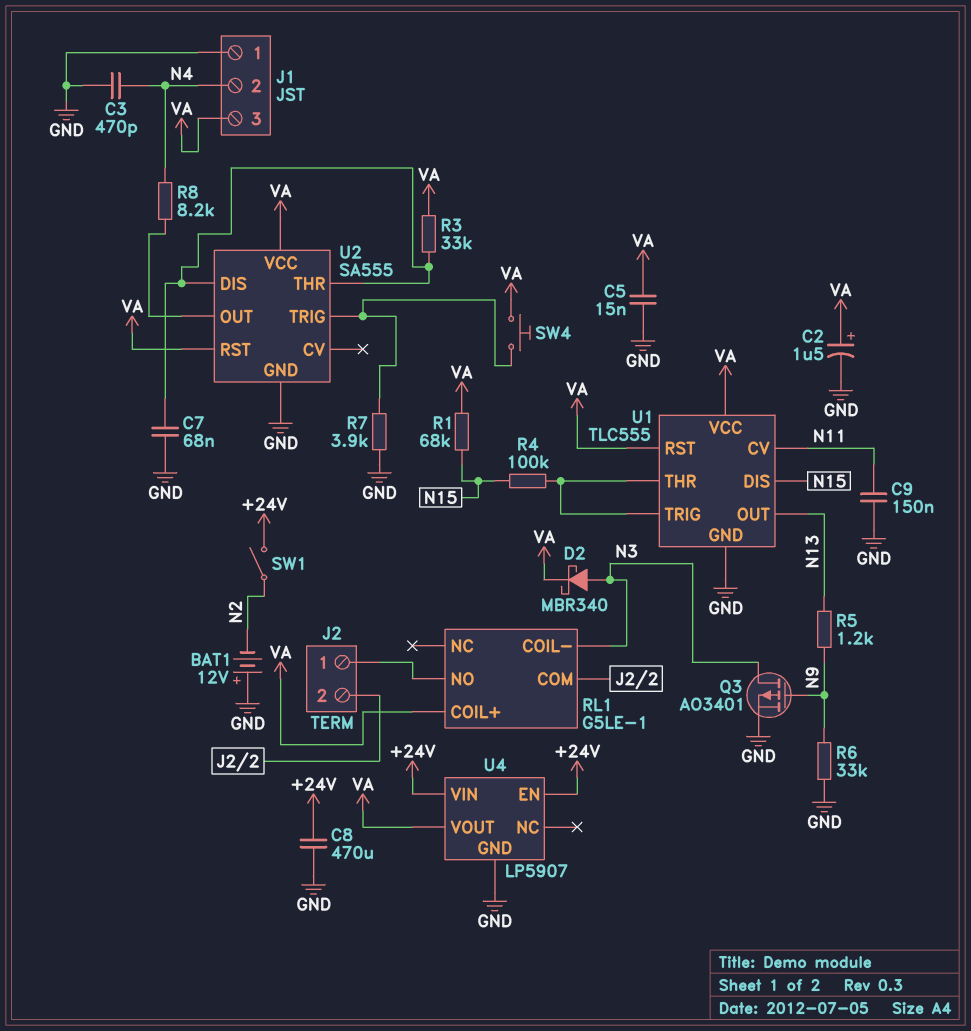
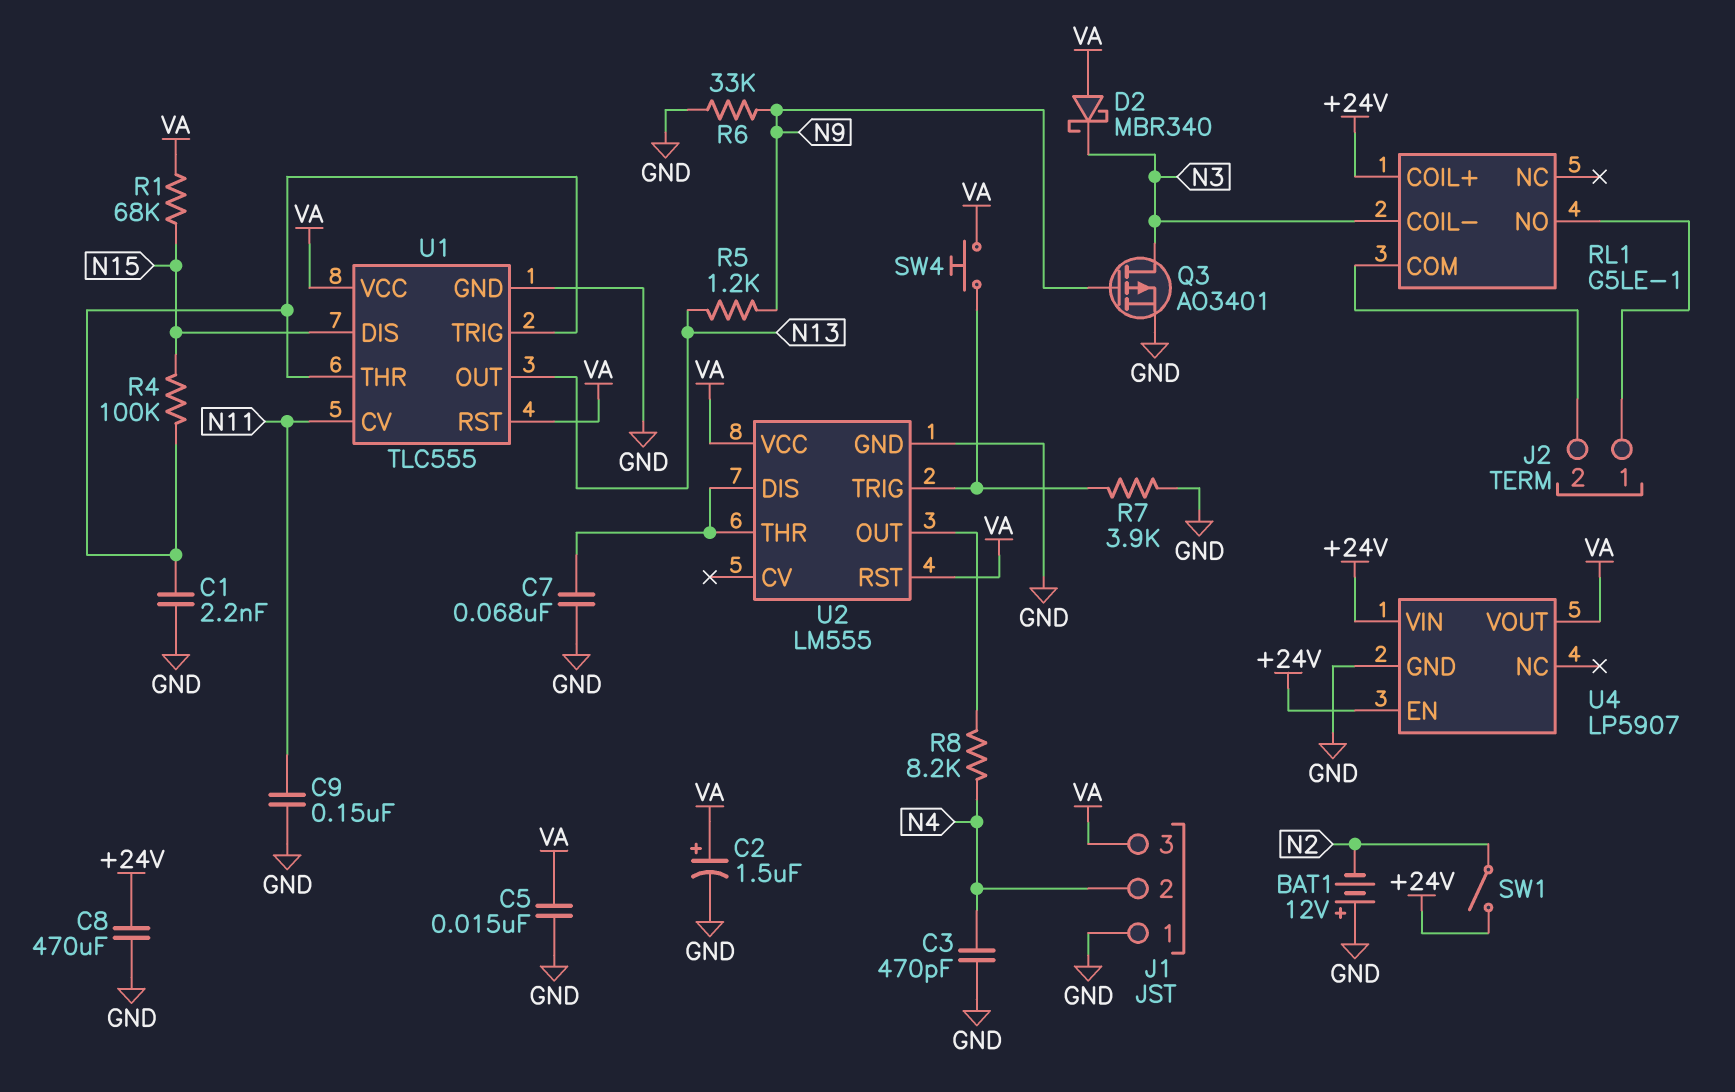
C1: none -> 2.2nF (GND, U1/THR)
D2: schottky MBR340 (A N3, K VA) -> schottky MBR340 (A VA, K N3)
R3: 33k (U2/DIS, VA) -> none
RL1 pin COIL+: VA -> +24V
U2: SA555 -> LM555

